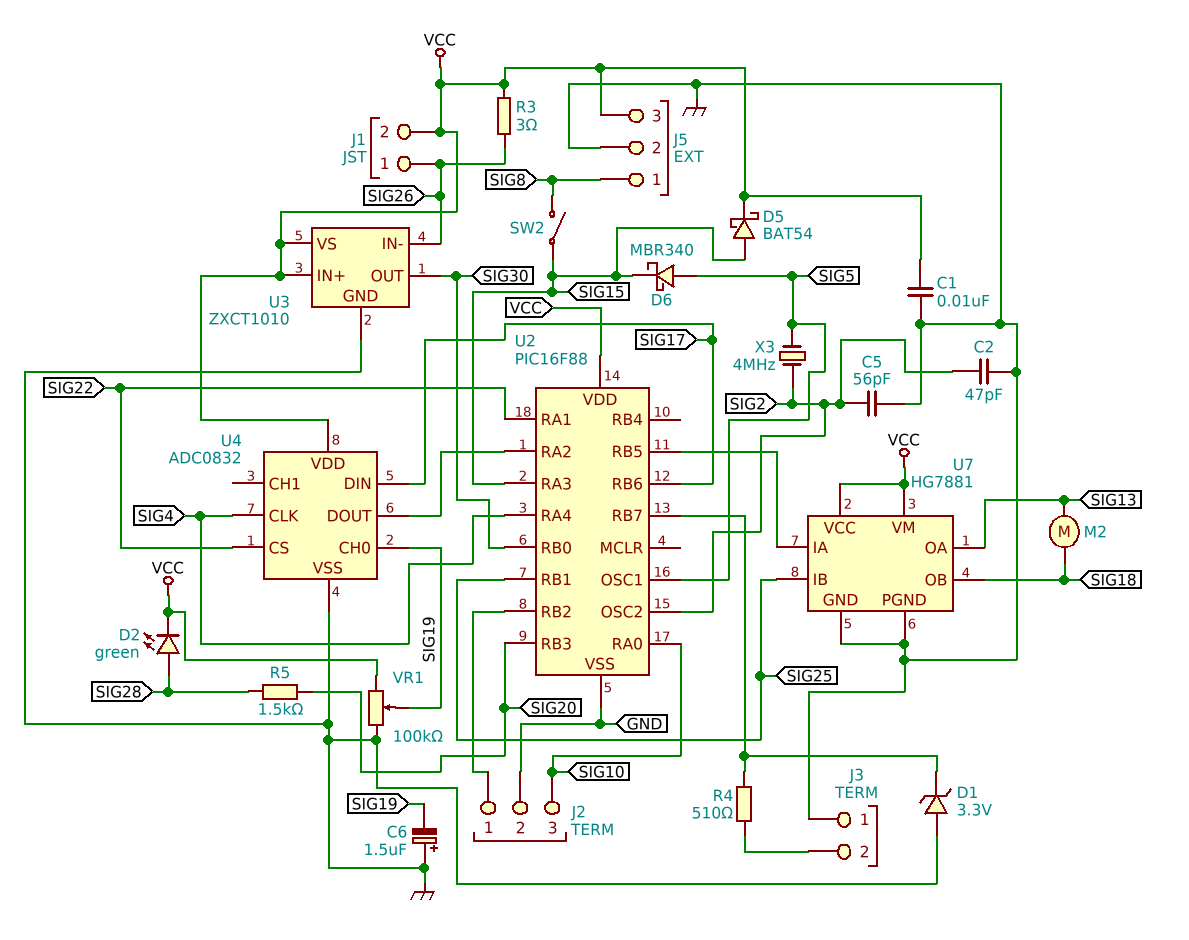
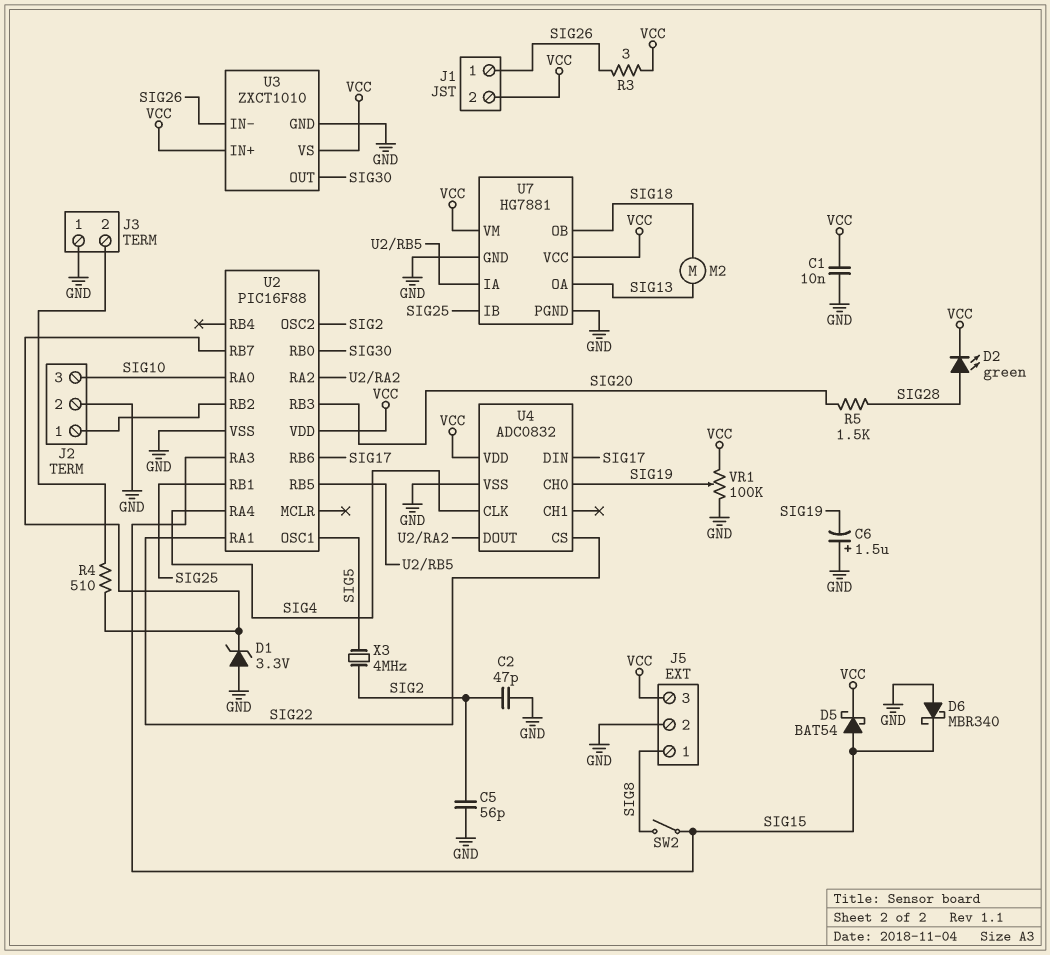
D6: schottky MBR340 (A SIG5, K SIG15) -> schottky MBR340 (A GND, K SIG15)

